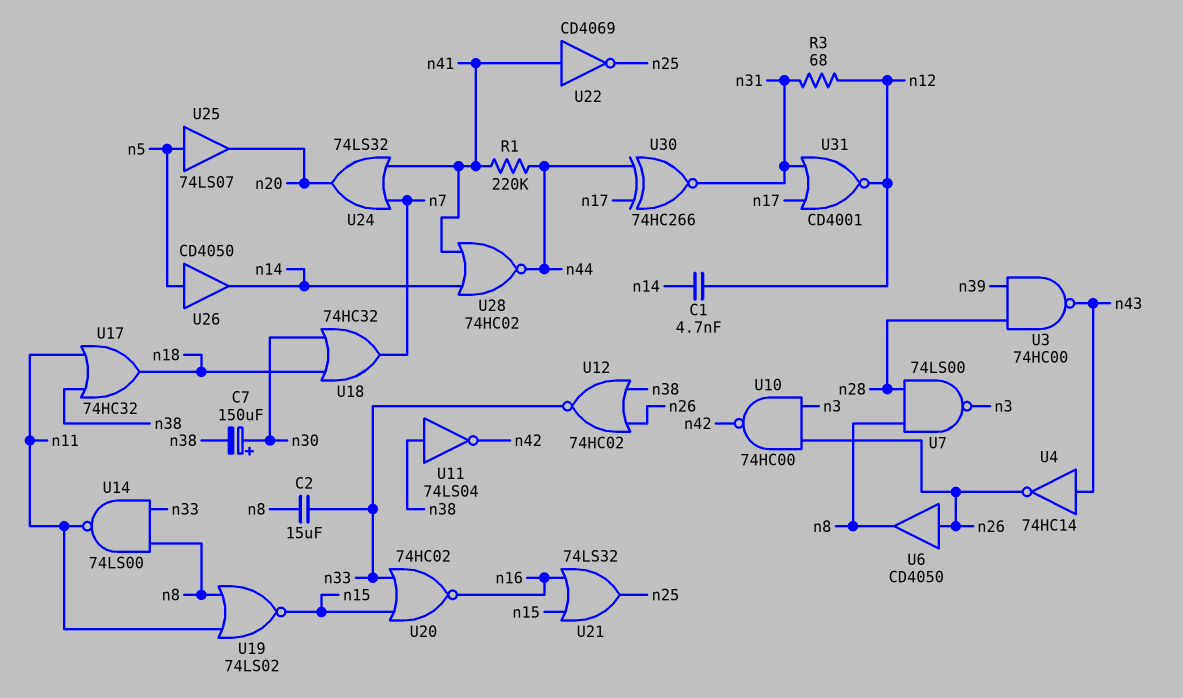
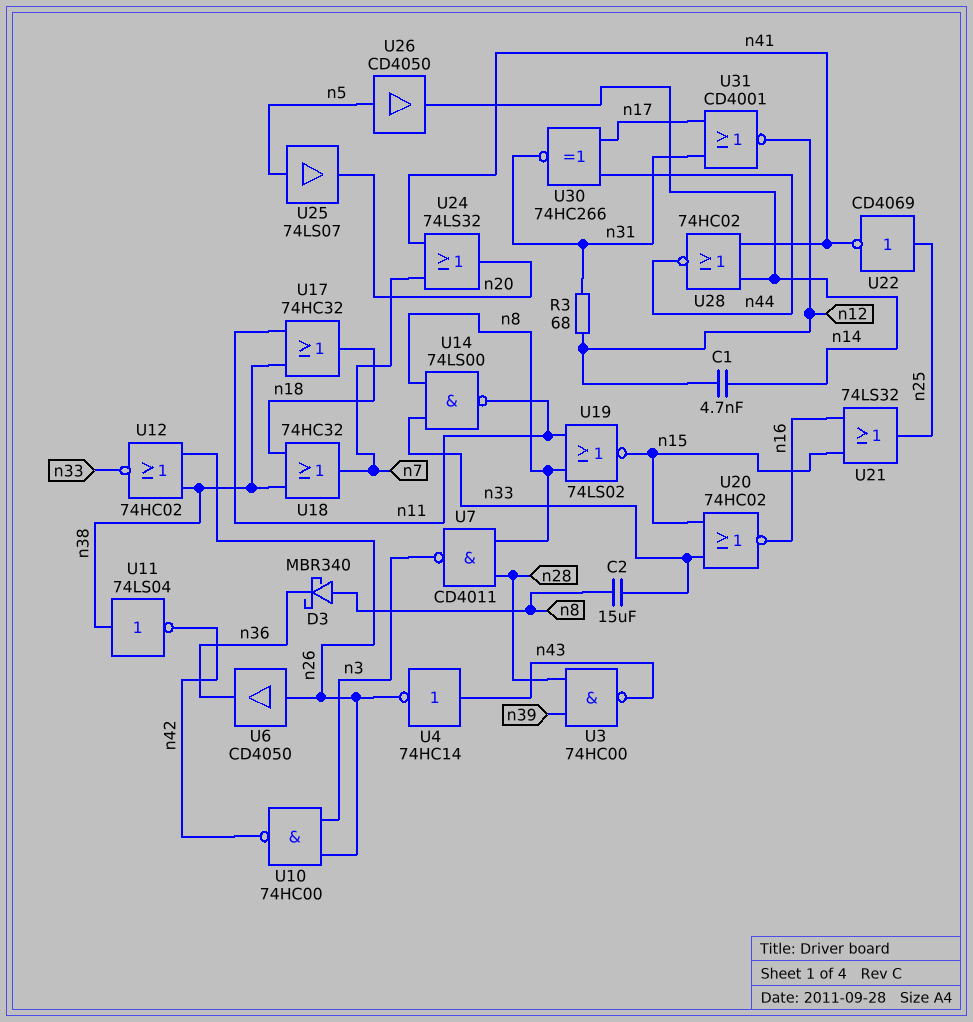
C7: 150uF (plus n30, minus n38) -> none
D3: none -> schottky MBR340 (A n8, K n36)
R1: 220k (n41, n44) -> none
U6: buffer CD4050 (in n26, out n8) -> buffer CD4050 (in n26, out n36)
U7: NAND 74LS00 (in n8, in n28, out n3) -> NAND CD4011 (in n8, in n28, out n3)
U18: OR 74HC32 (in n18, in n30, out n7) -> OR 74HC32 (in n18, in n38, out n7)
U22: NOT CD4069 (in n41, out n25) -> NOT CD4069 (in n25, out n41)

